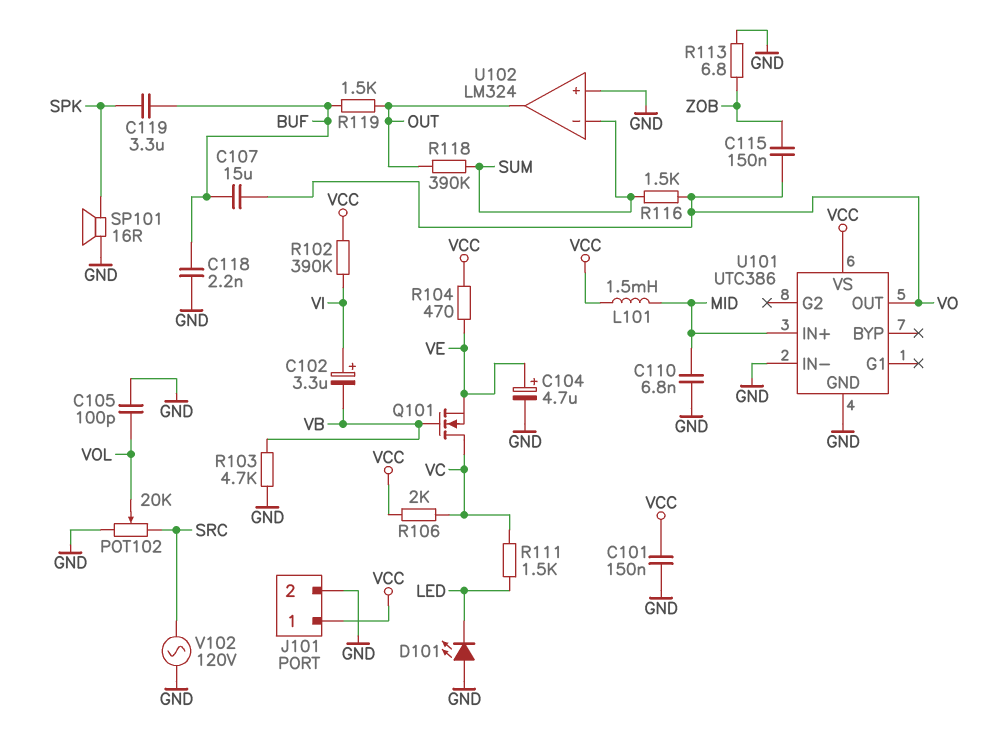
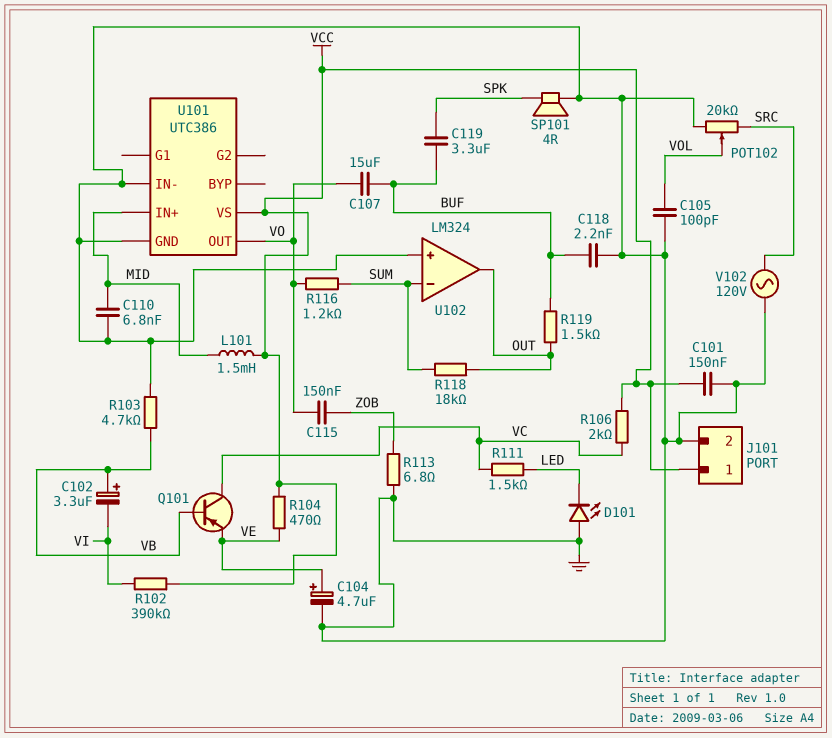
C102: 3.3uF (plus VI, minus VB) -> 3.3uF (plus VB, minus VI)
Q101: NMOS (G VB, D VC, S VE) -> PNP (B VB, C VC, E VE)
R116: 1.5k (SUM, VO) -> 1.2k (SUM, VO)
R118: 390k (OUT, SUM) -> 18k (OUT, SUM)
SP101: speaker 16R (GND, SPK) -> speaker 4R (GND, SPK)

